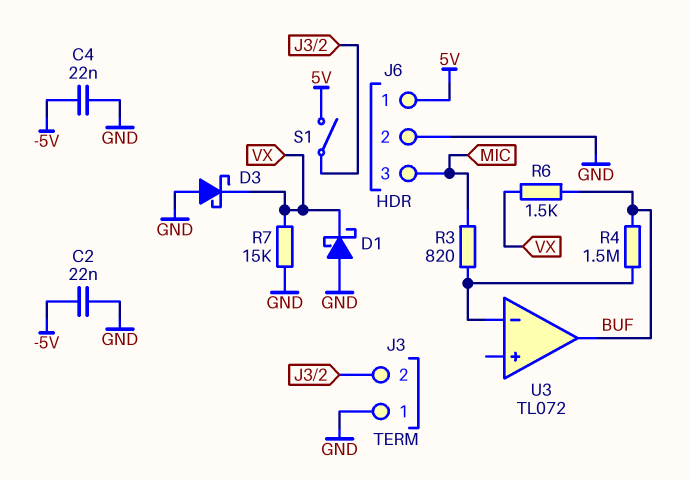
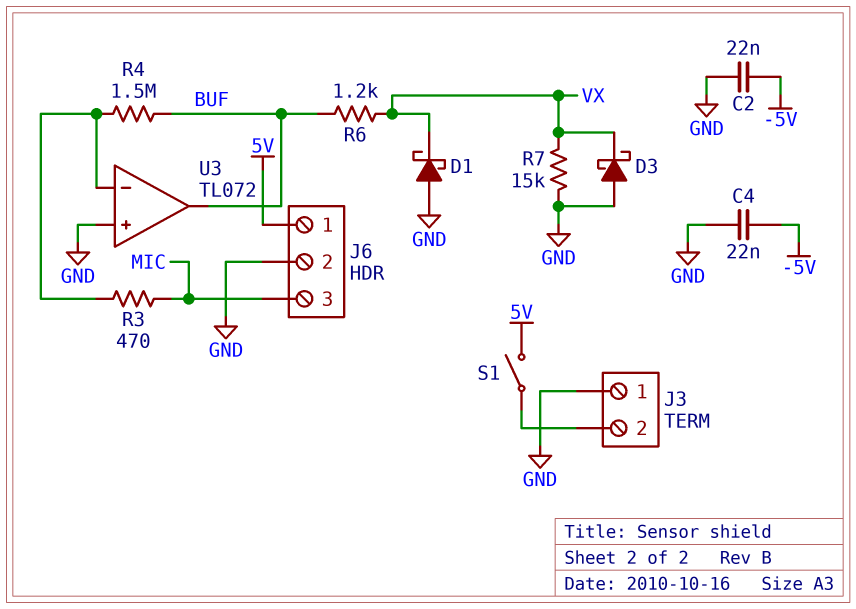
R3: 820 (MIC, U3/in-) -> 470 (MIC, U3/in-)
R6: 1.5k (BUF, VX) -> 1.2k (BUF, VX)
U3 pin in+: none -> GND

